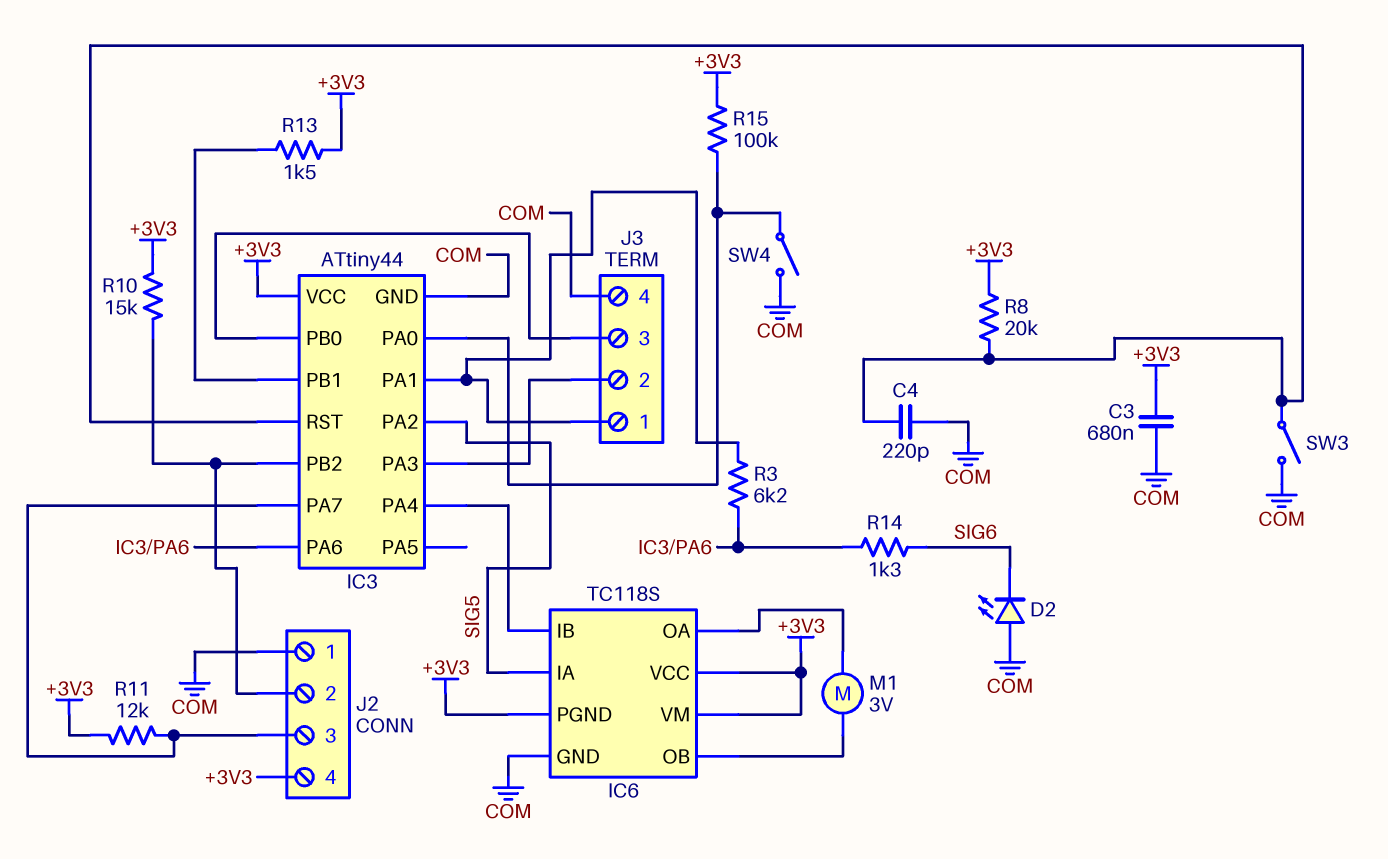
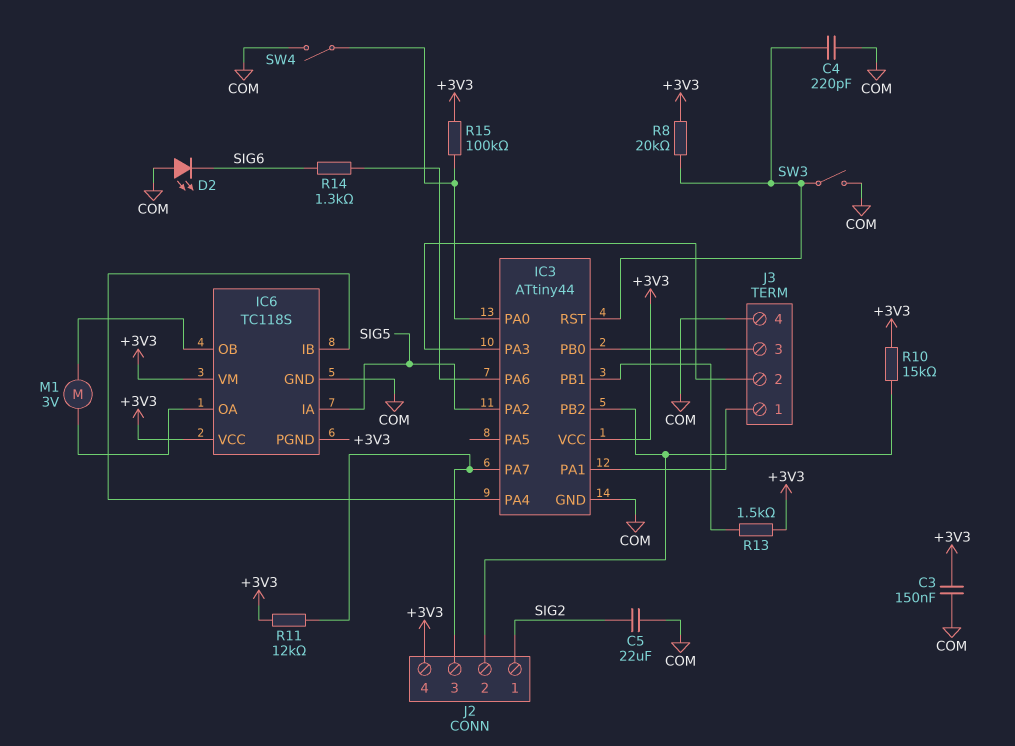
C3: 680nF (+3V3, COM) -> 150nF (+3V3, COM)
C5: none -> 22uF (COM, SIG2)
J2 pin 1: COM -> SIG2
R3: 6.2k (IC3/PA1, IC3/PA6) -> none

